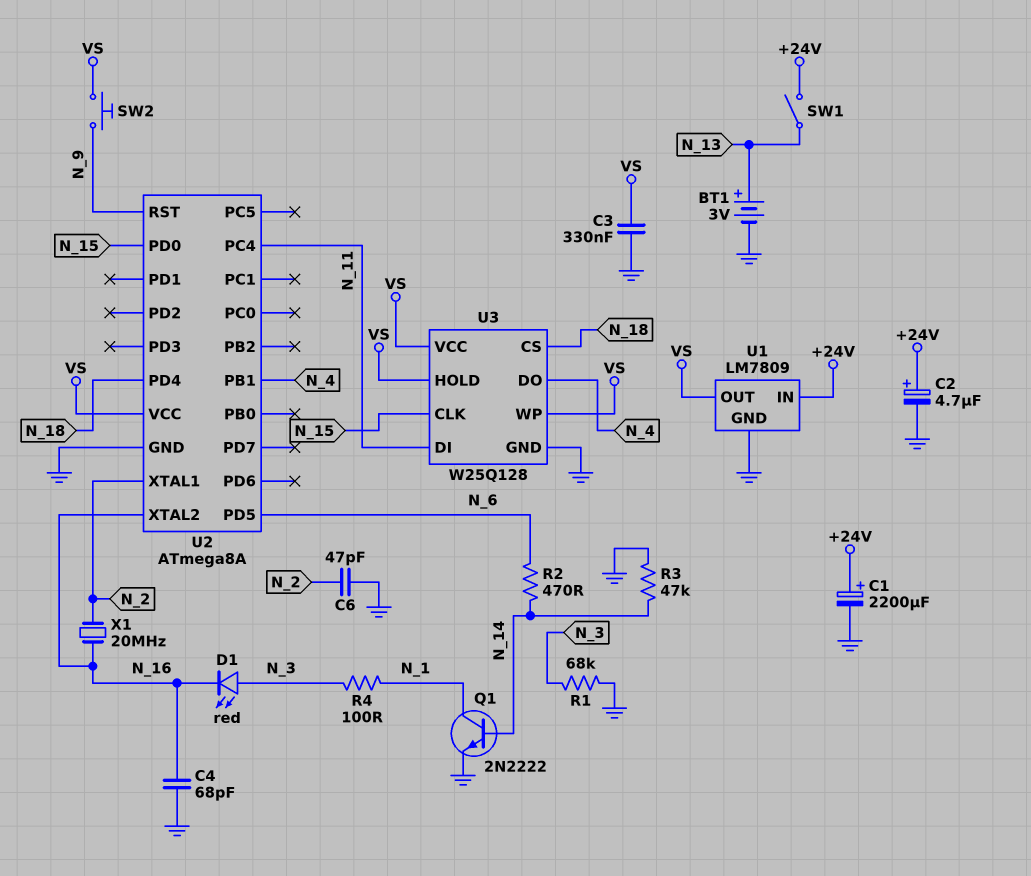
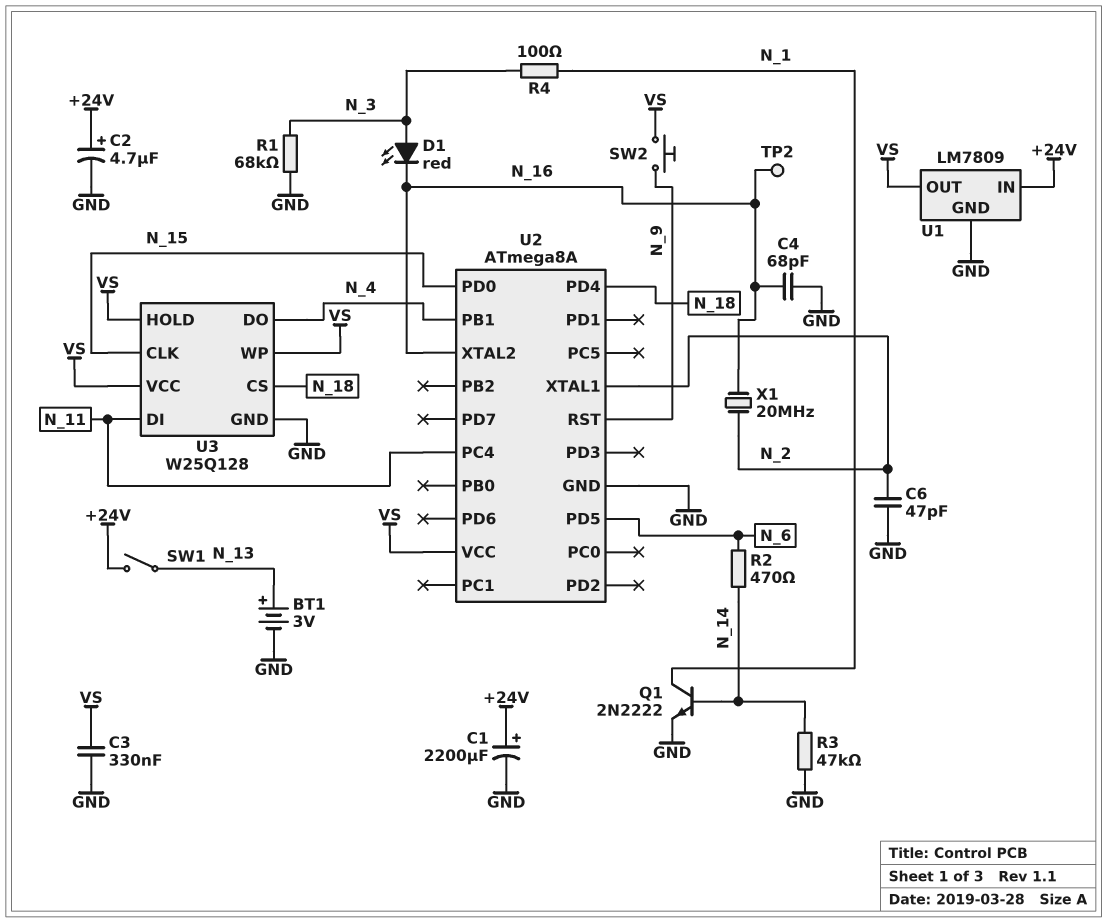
TP2: none -> test point (N_16)

